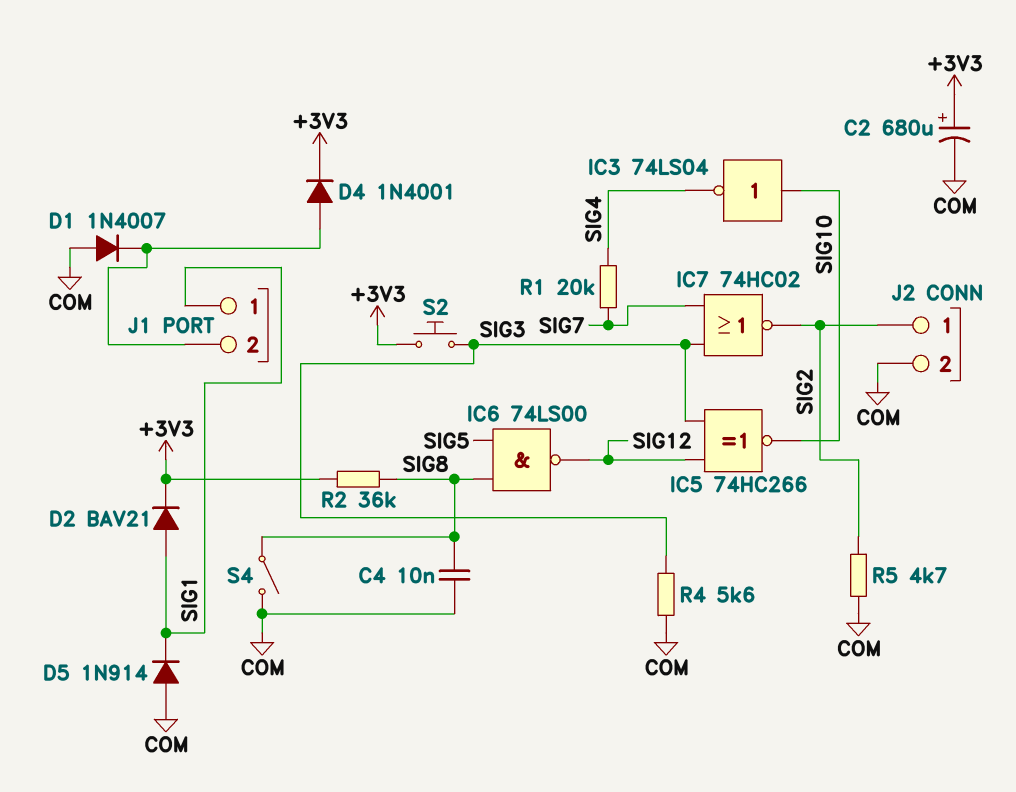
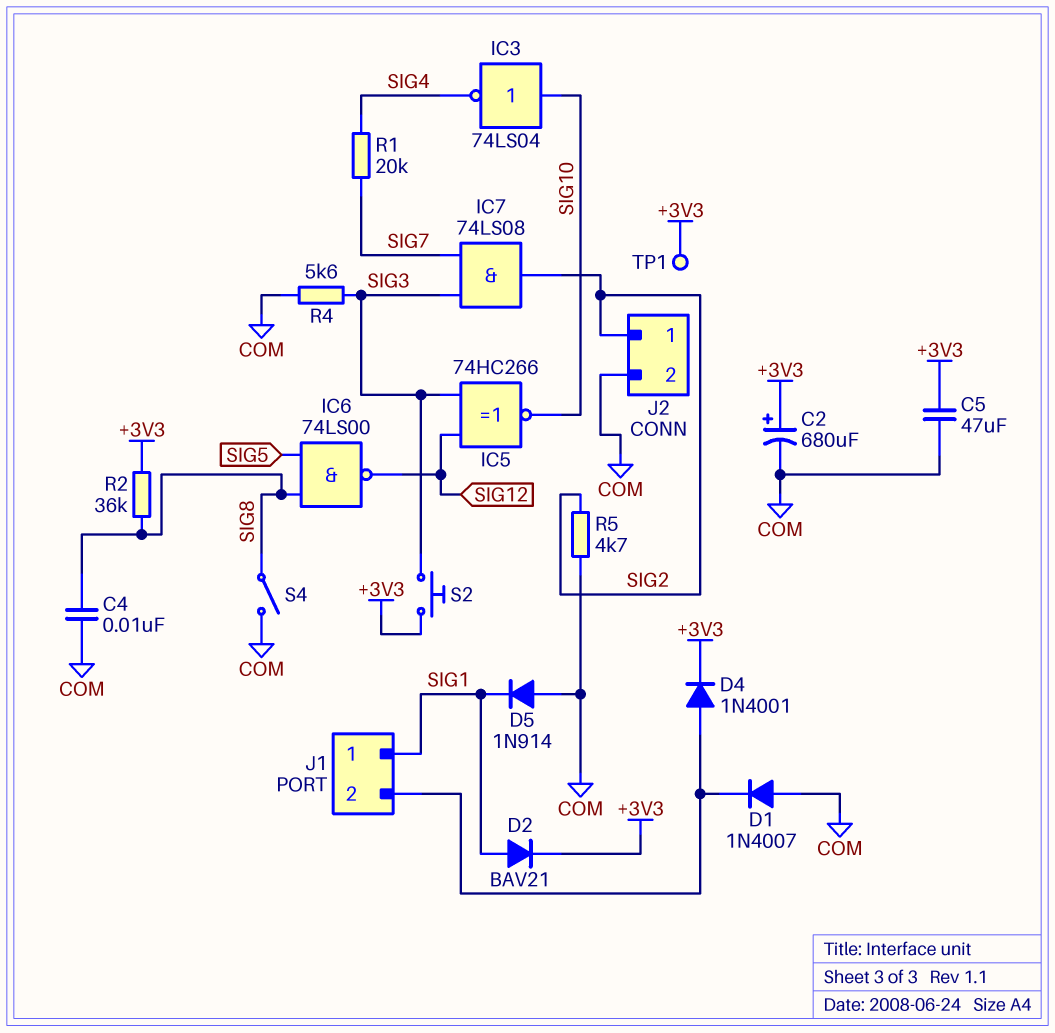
C5: none -> 47uF (+3V3, COM)
IC7: NOR 74HC02 (in SIG3, in SIG7, out SIG2) -> AND 74LS08 (in SIG3, in SIG7, out SIG2)
TP1: none -> test point (+3V3)

